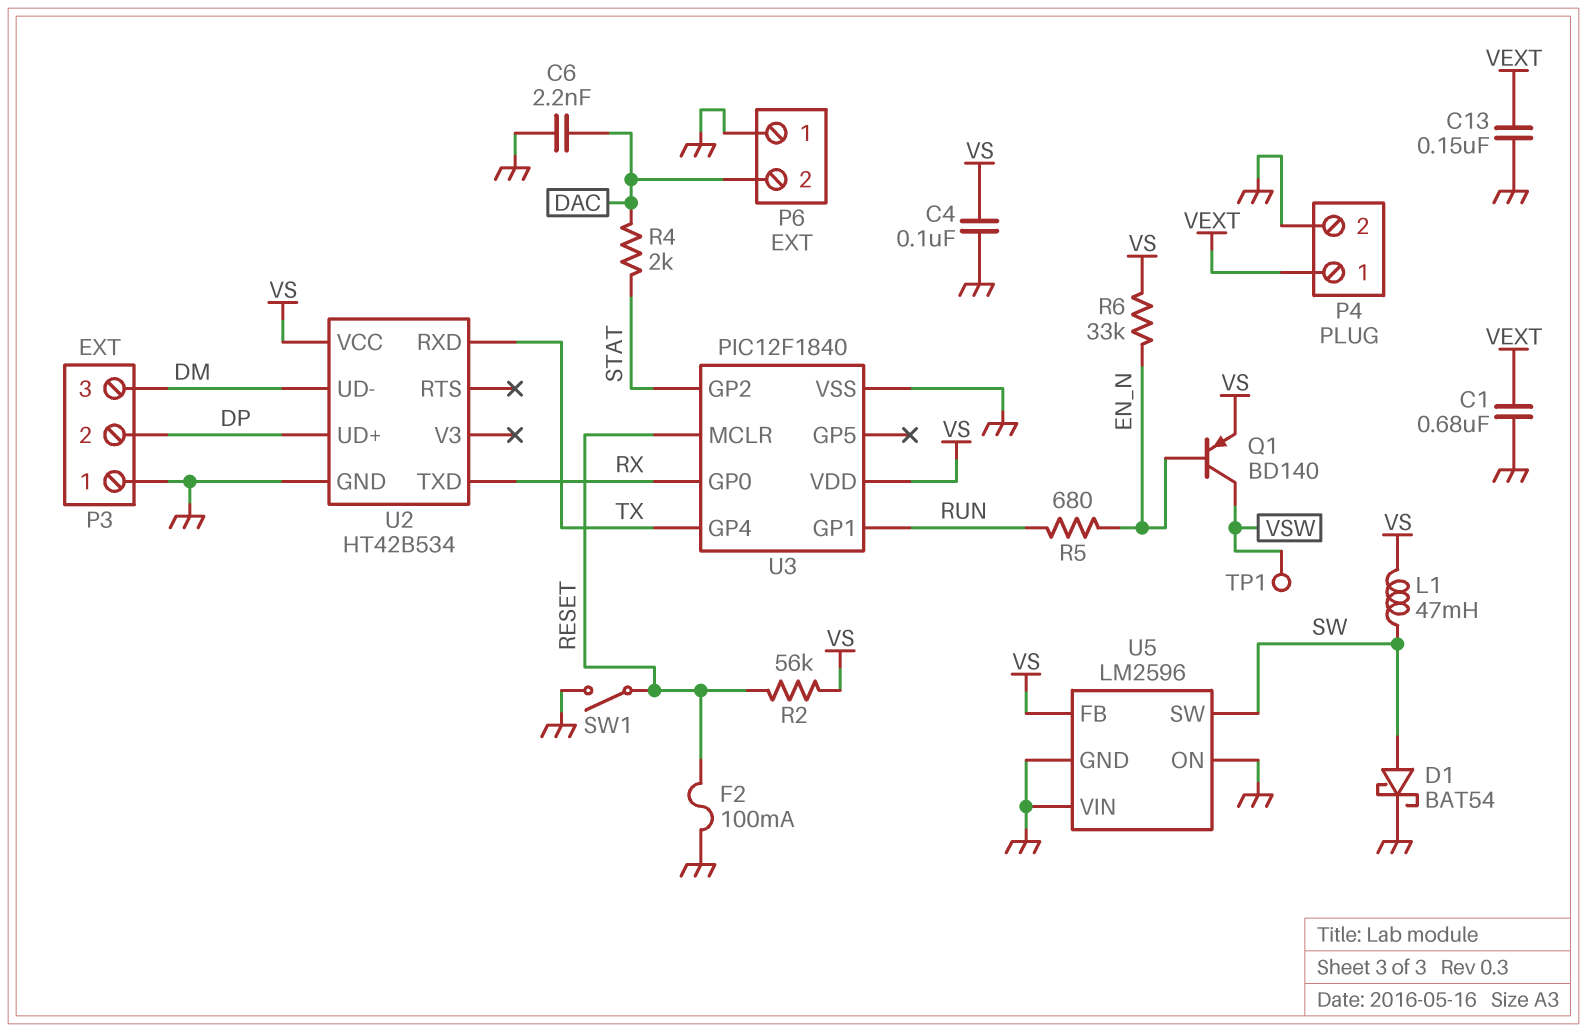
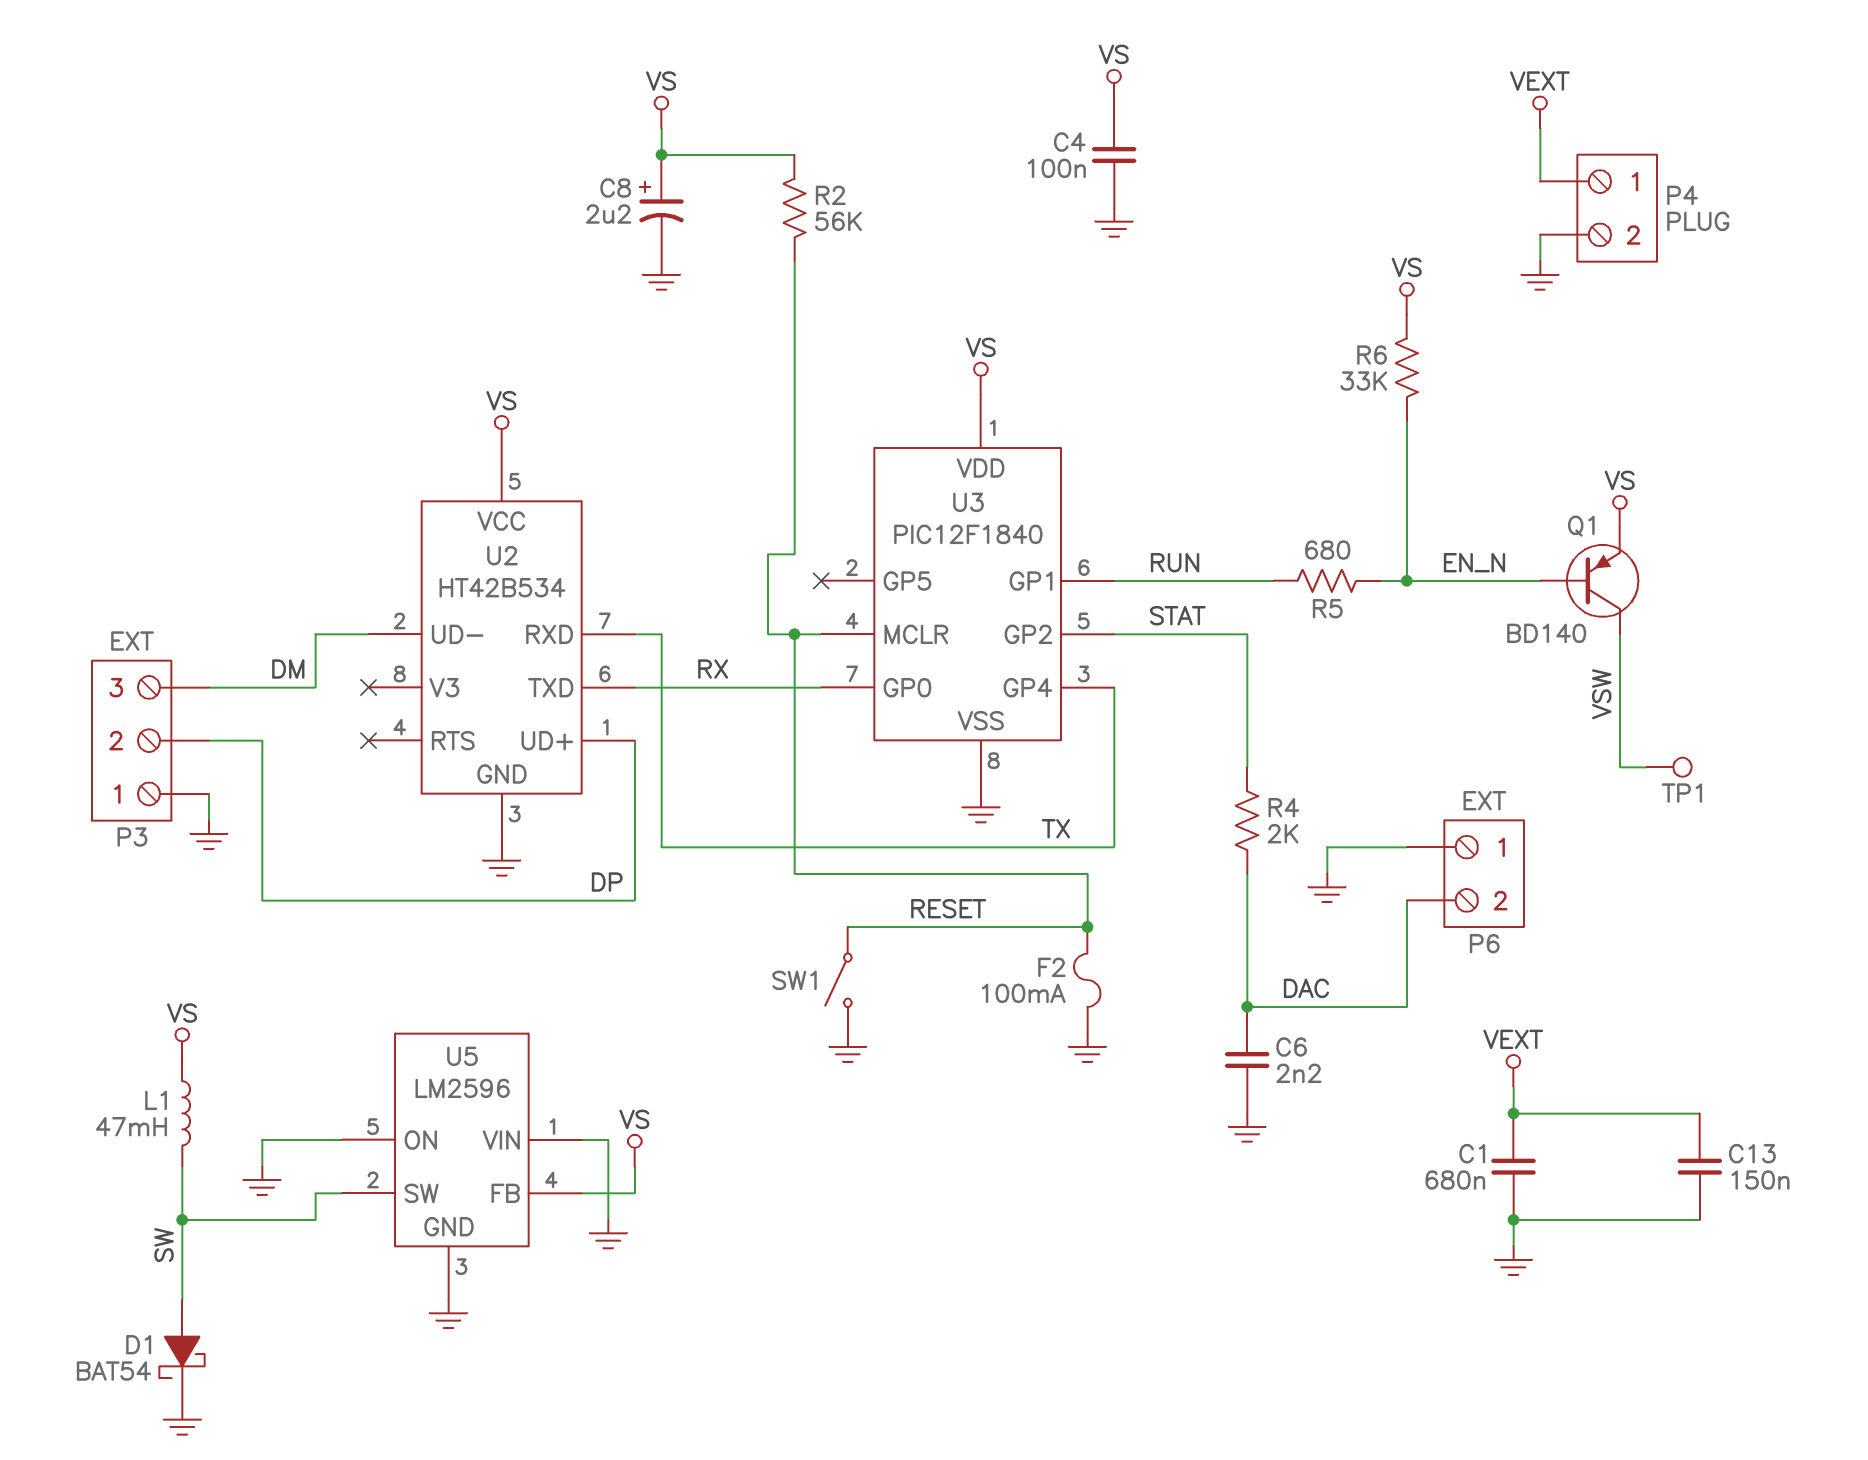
C8: none -> 2.2uF (plus VS, minus GND)

